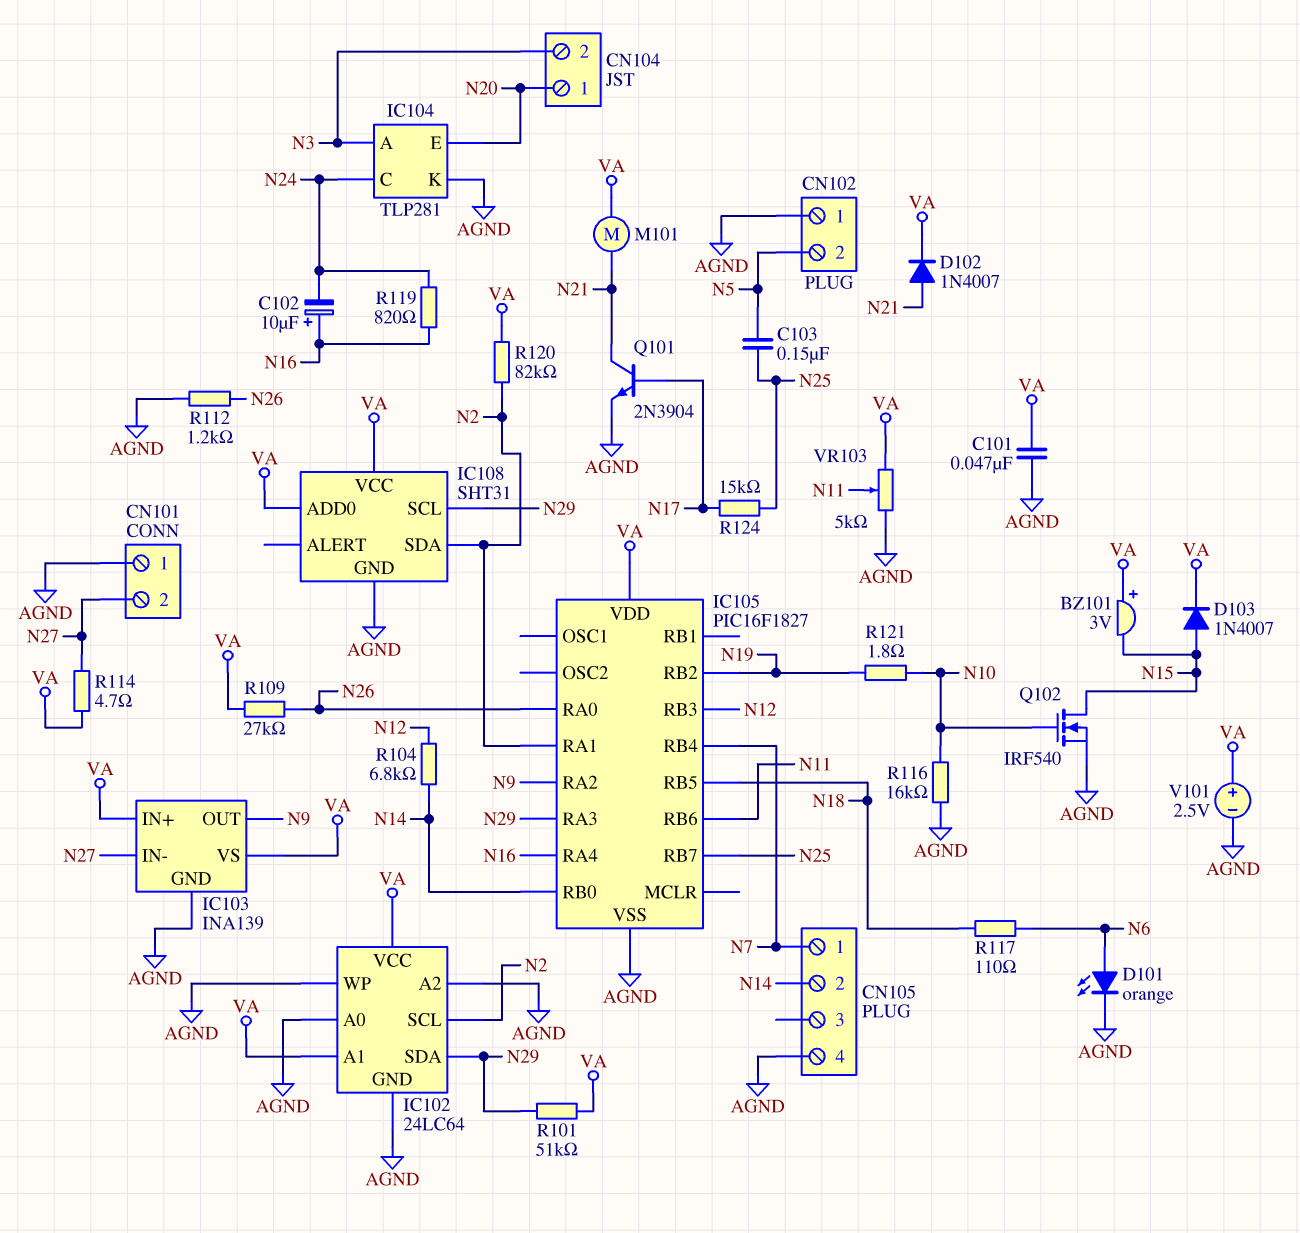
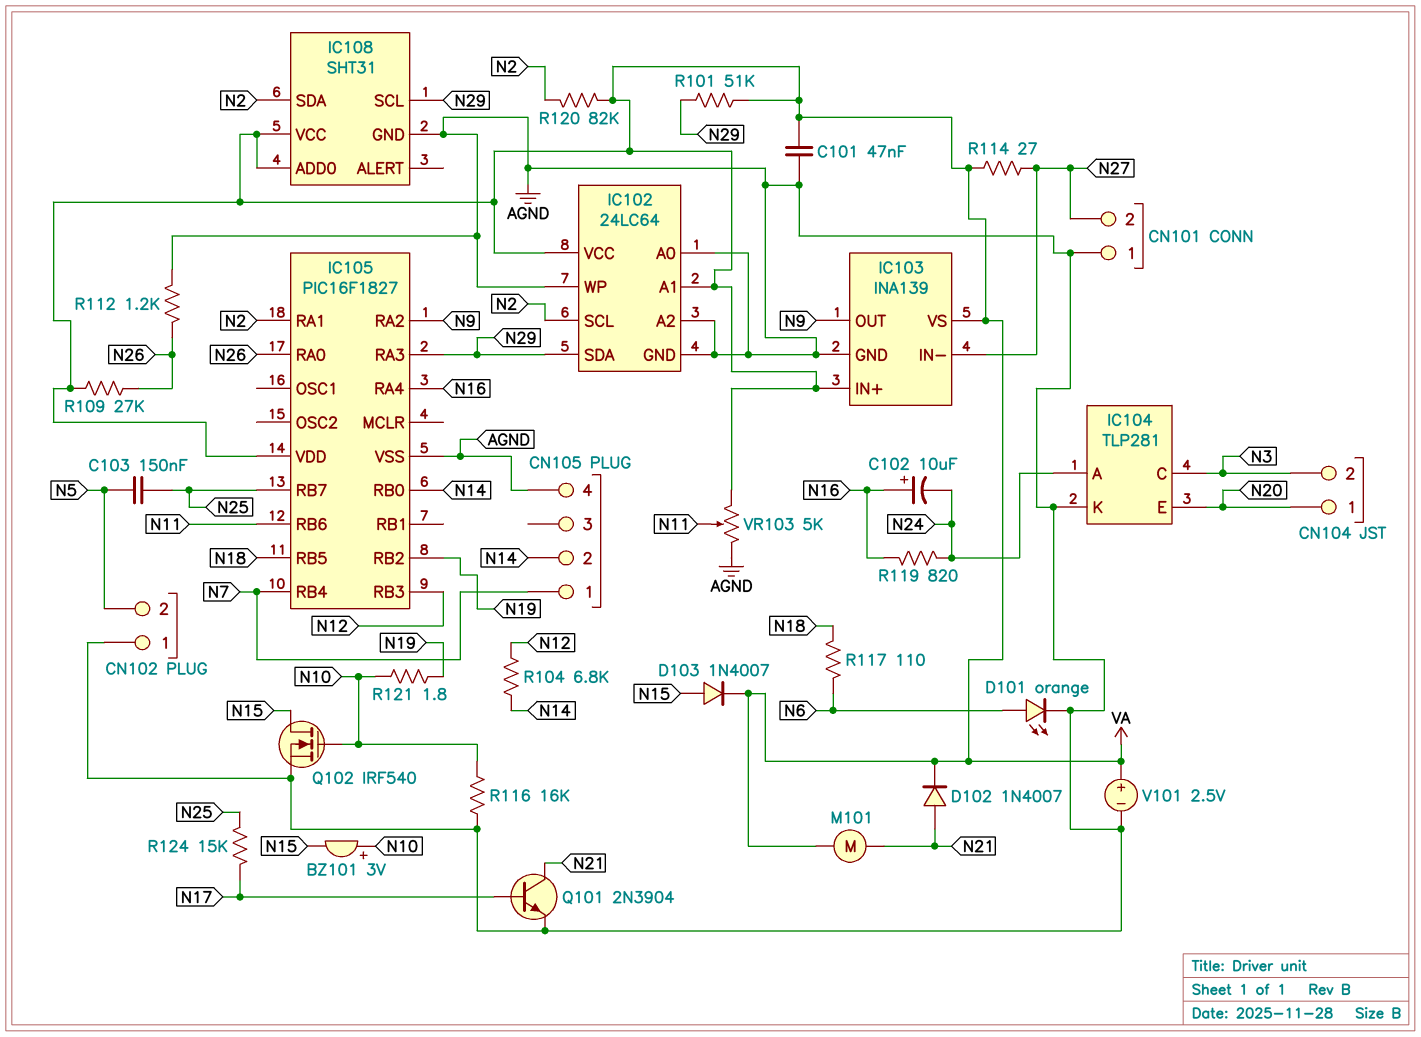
BZ101: buzzer 3V (plus VA, minus N15) -> buzzer 3V (plus N10, minus N15)
IC104 pin A: N3 -> N24
IC104 pin C: N24 -> N3
R114: 4.7 (N27, VA) -> 27 (N27, VA)

